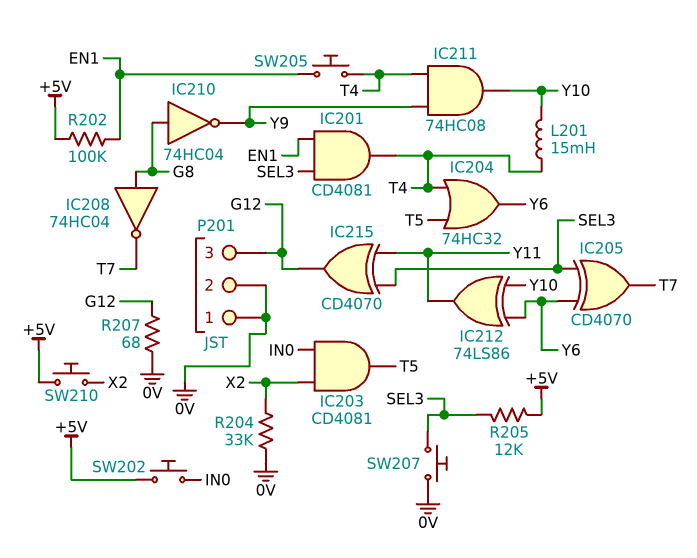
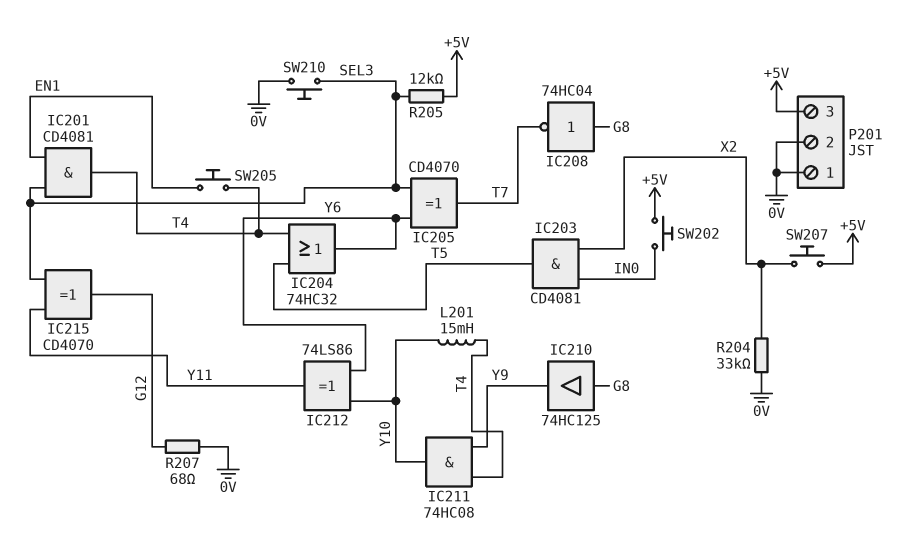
IC210: NOT 74HC04 (in G8, out Y9) -> buffer 74HC125 (in G8, out Y9)
P201 pin 3: G12 -> +5V
R202: 100k (+5V, EN1) -> none
SW207: button (0V, SEL3) -> button (+5V, X2)
SW210: button (+5V, X2) -> button (0V, SEL3)

